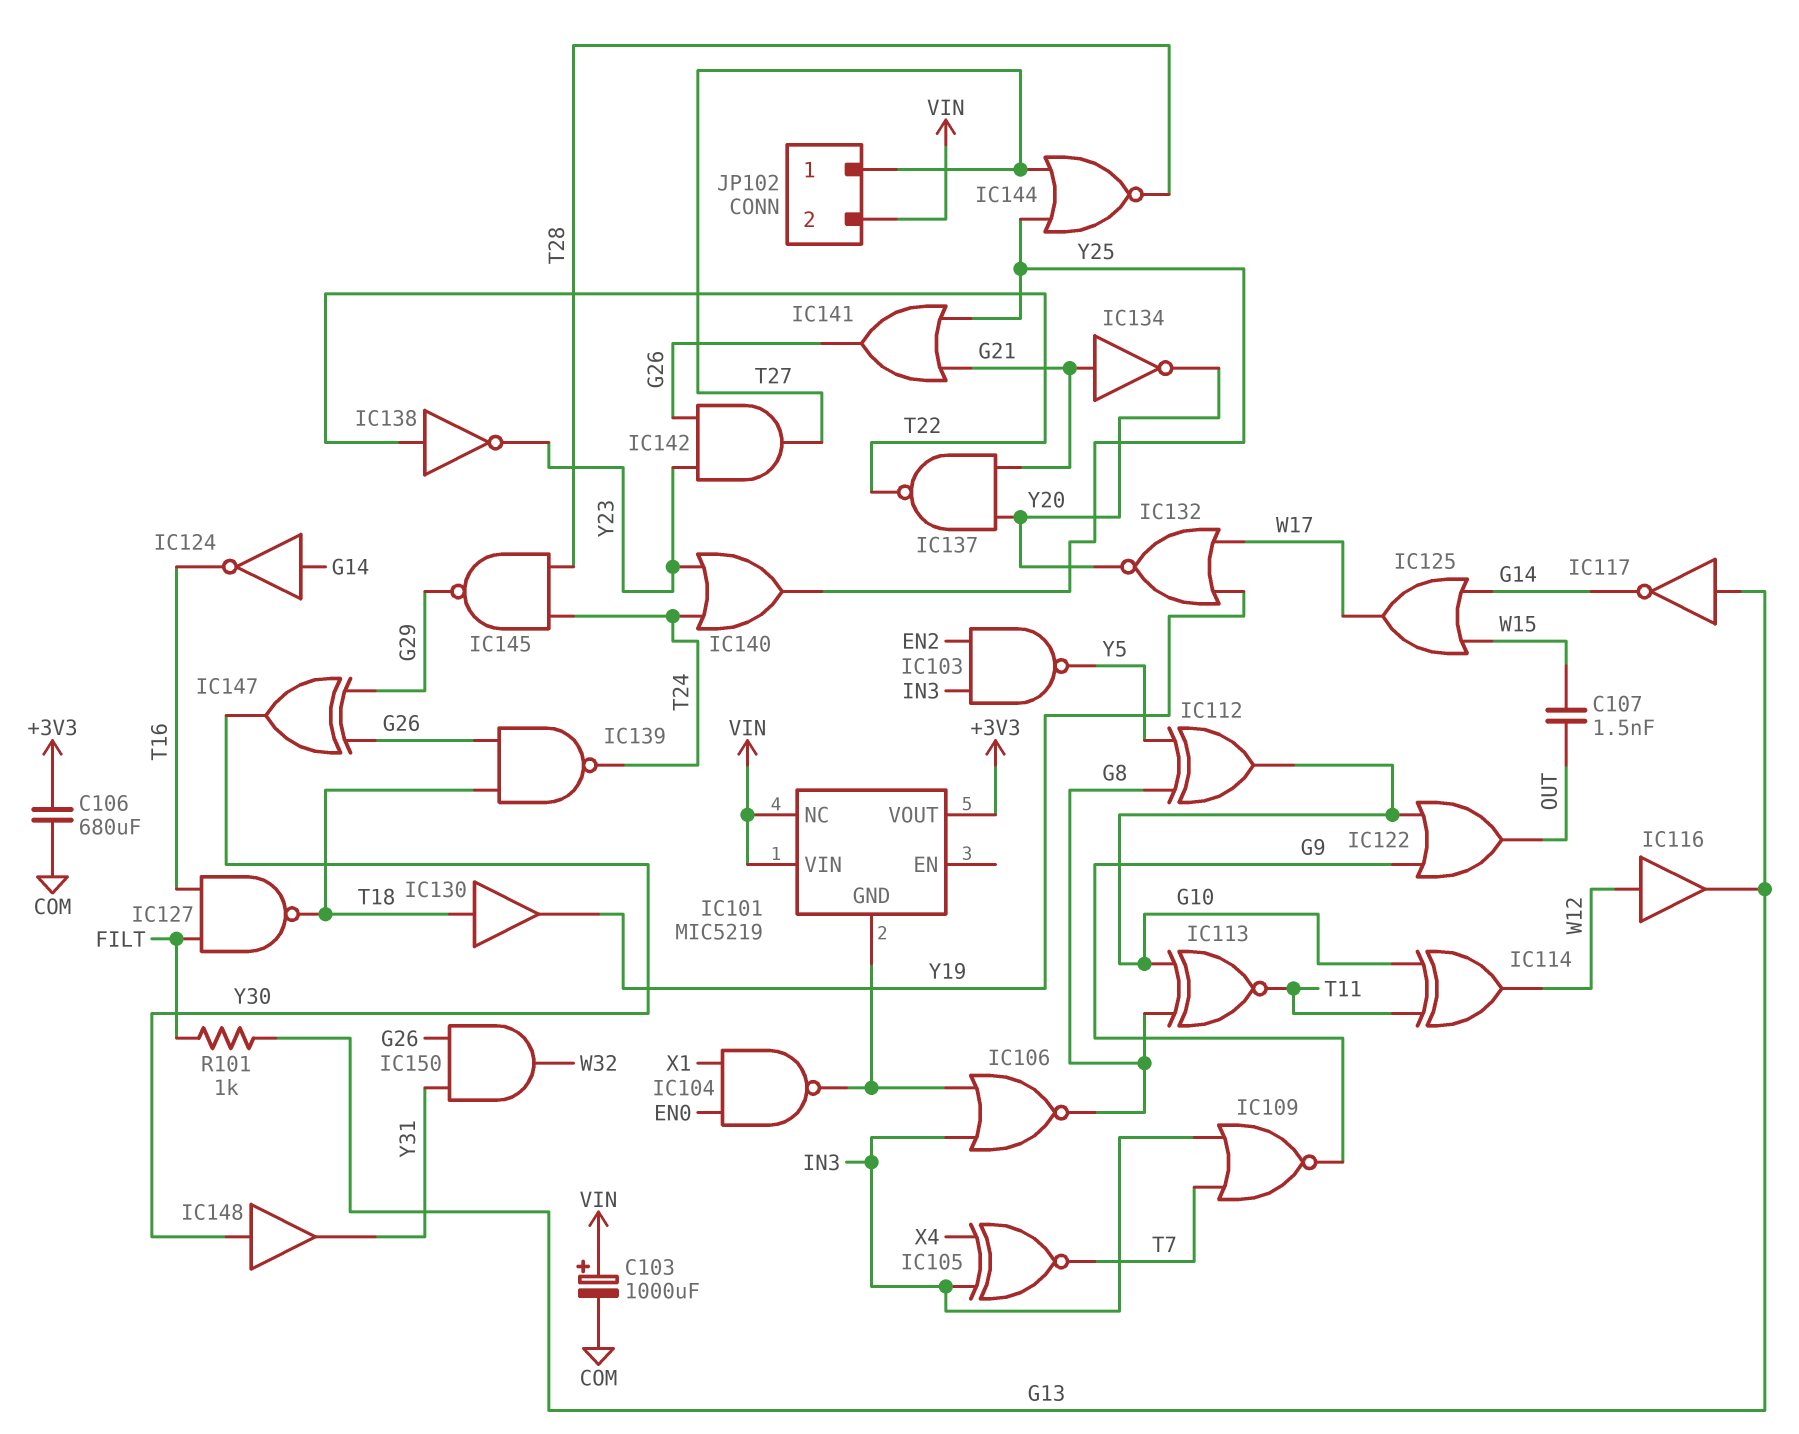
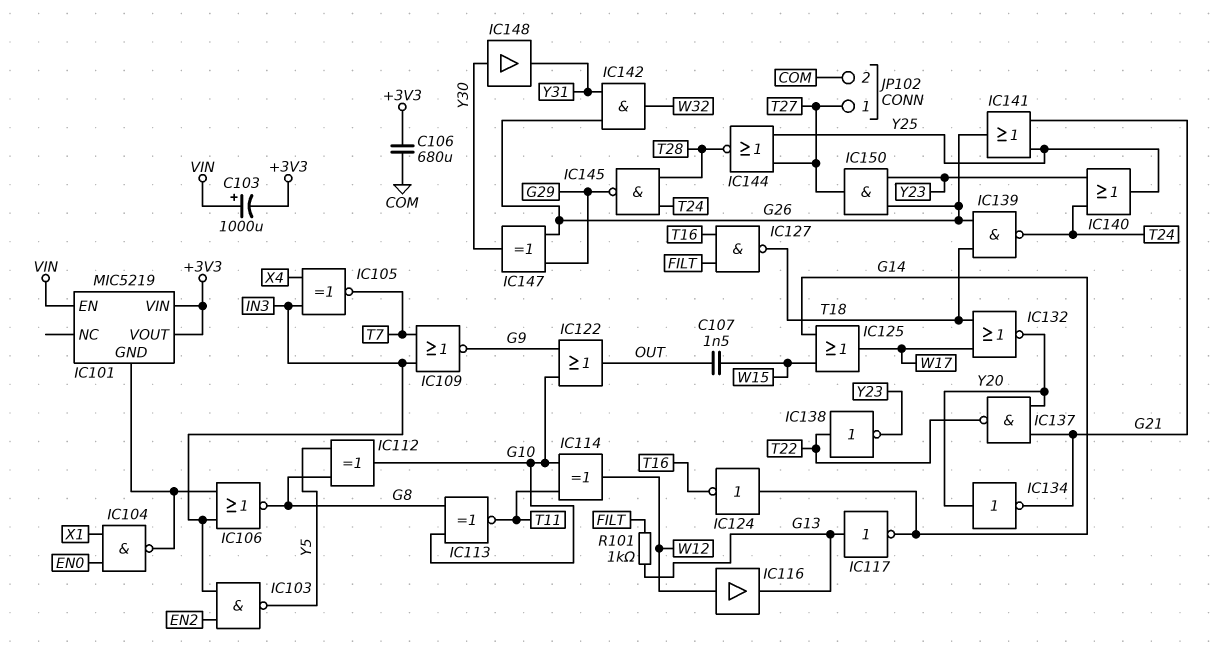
C103: 1000uF (plus VIN, minus COM) -> 1000uF (plus VIN, minus +3V3)
IC101 pin EN: none -> VIN
IC101 pin NC: VIN -> none
IC101 pin VIN: VIN -> +3V3
IC130: buffer (in T18, out Y19) -> none
IC132: NOR (in W17, in Y19, out Y20) -> NOR (in T18, in W17, out Y20)
IC134: NOT (in G21, out Y20) -> NOT (in Y20, out G21)
IC142: AND (in G26, in Y23, out T27) -> AND (in G26, in Y31, out W32)
IC150: AND (in G26, in Y31, out W32) -> AND (in G26, in Y23, out T27)
JP102 pin 2: VIN -> COM

